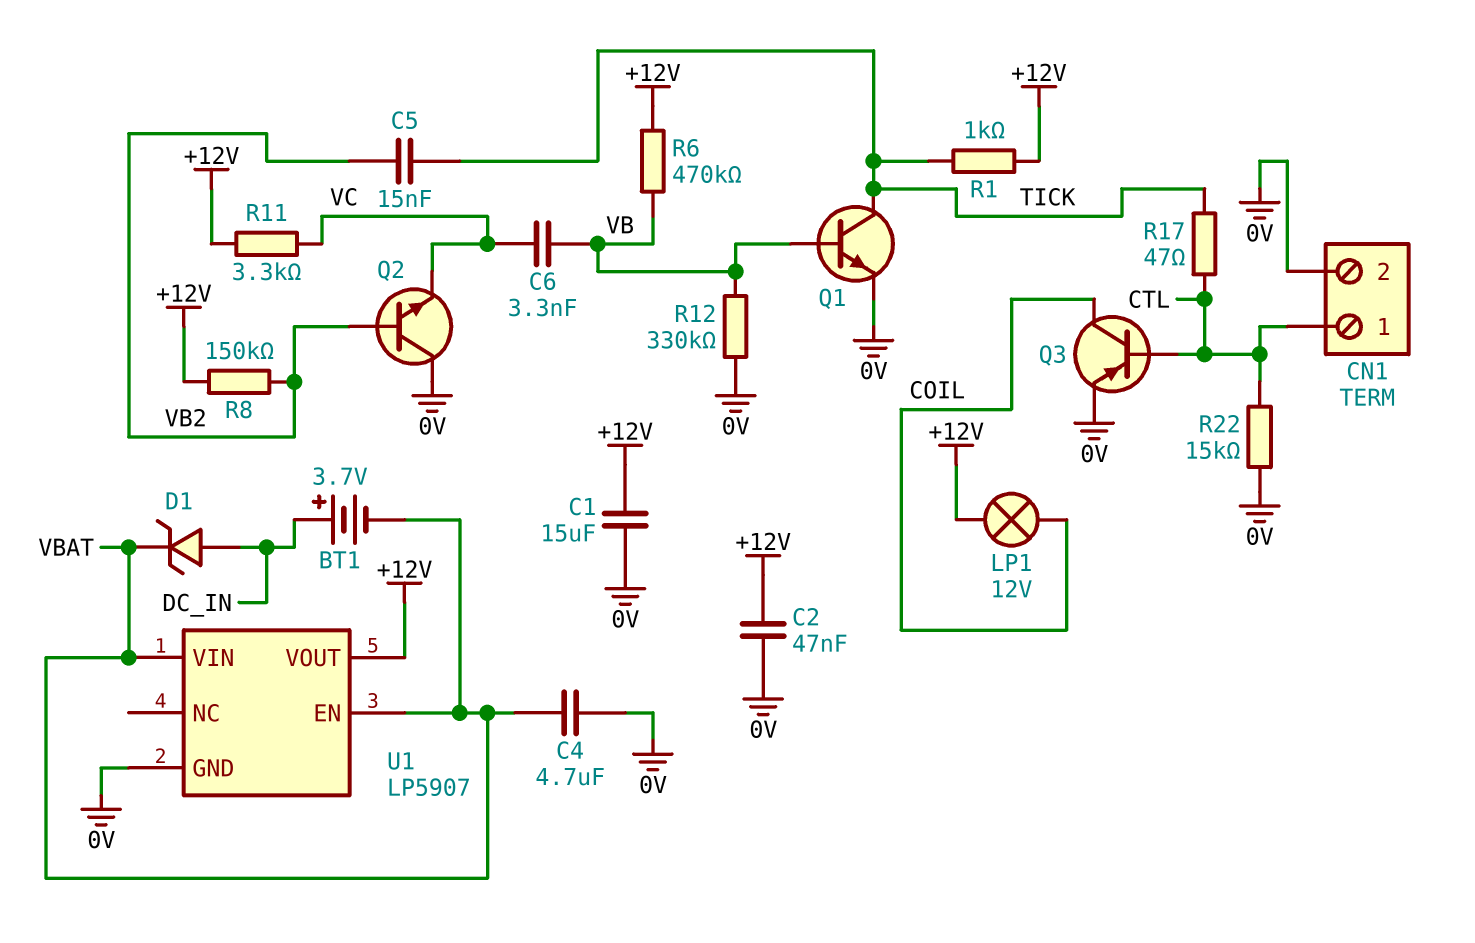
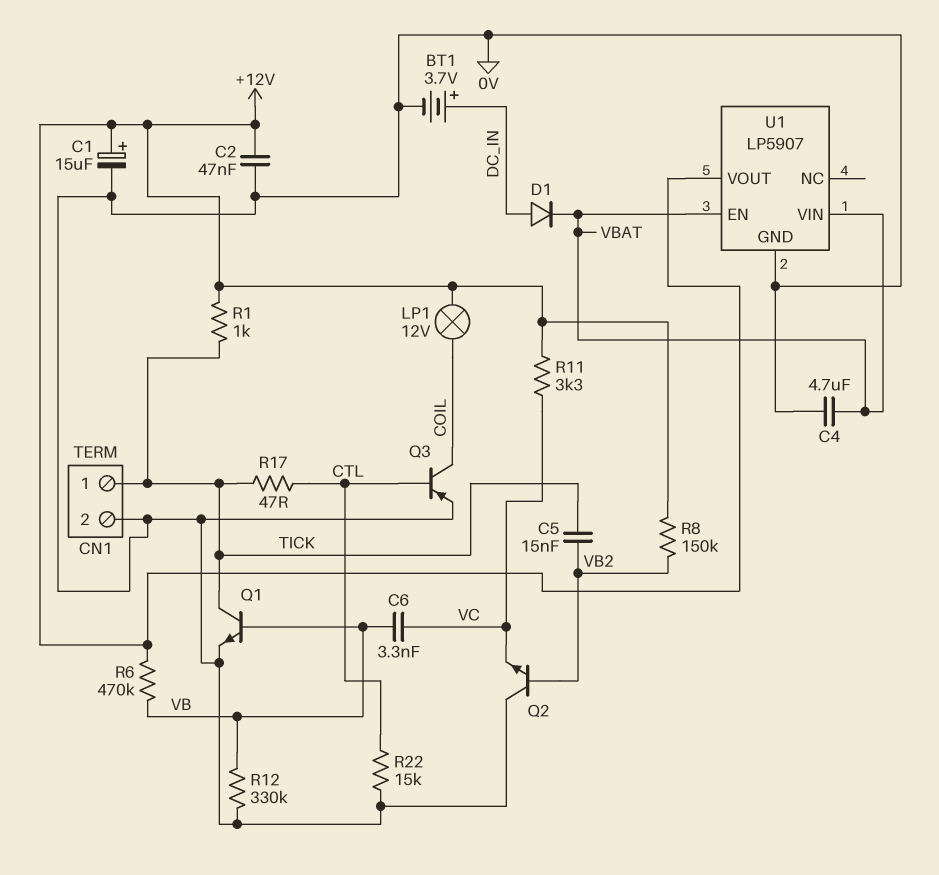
BT1: 3.7V (plus DC_IN, minus VBAT) -> 3.7V (plus DC_IN, minus 0V)
C1: 15uF (+12V, 0V) -> 15uF (plus +12V, minus 0V)
CN1 pin 1: CTL -> TICK
D1: zener (A DC_IN, K VBAT) -> diode (A DC_IN, K VBAT)

